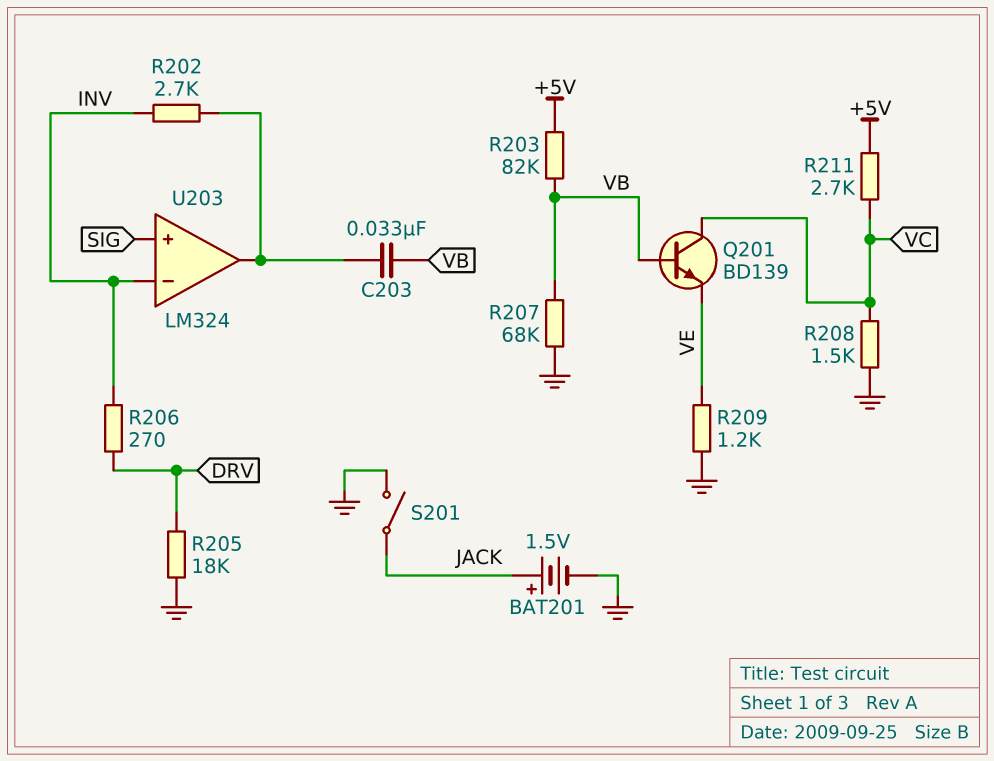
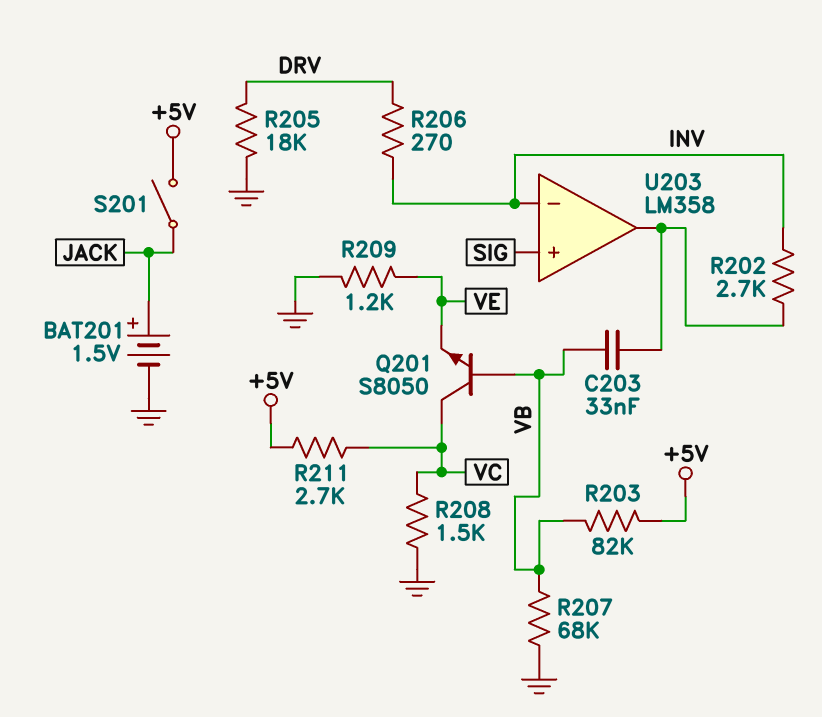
Q201: NPN BD139 (B VB, C VC, E VE) -> NPN S8050 (B VB, C VC, E VE)
S201: switch (GND, JACK) -> switch (+5V, JACK)
U203: LM324 -> LM358

